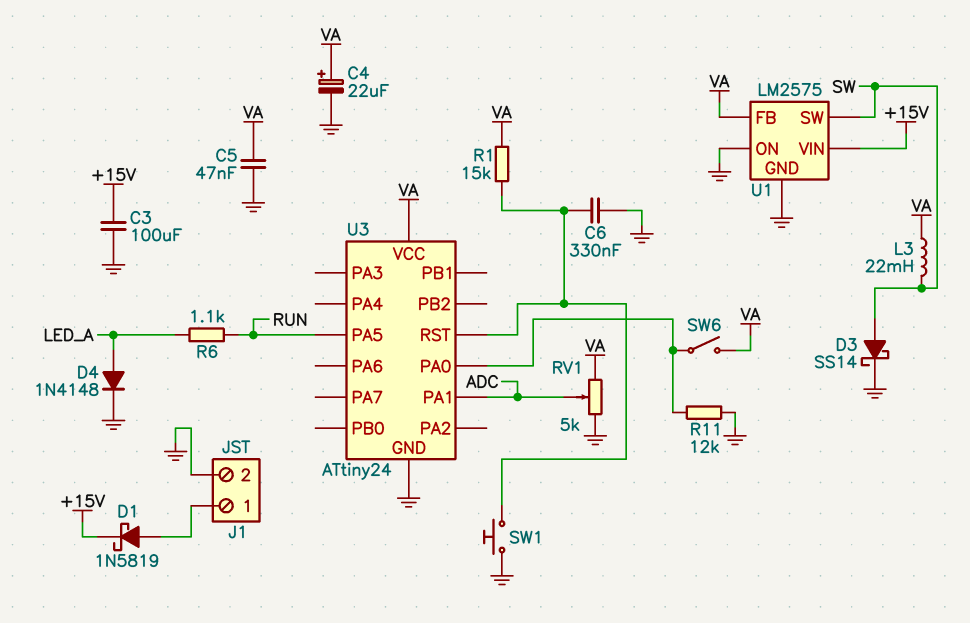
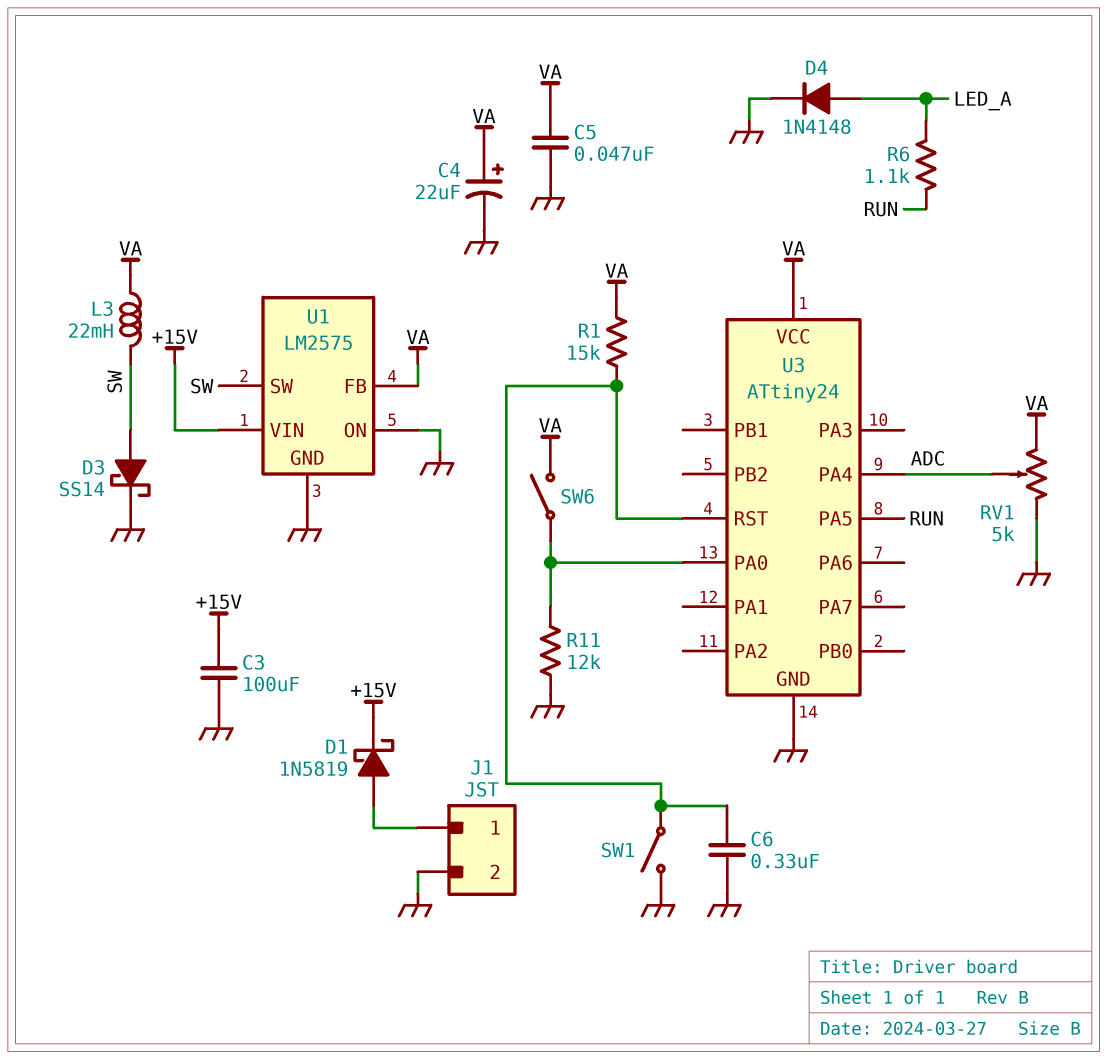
SW1: button (GND, U3/RST) -> switch (GND, U3/RST)
U3 pin PA1: ADC -> none
U3 pin PA4: none -> ADC

